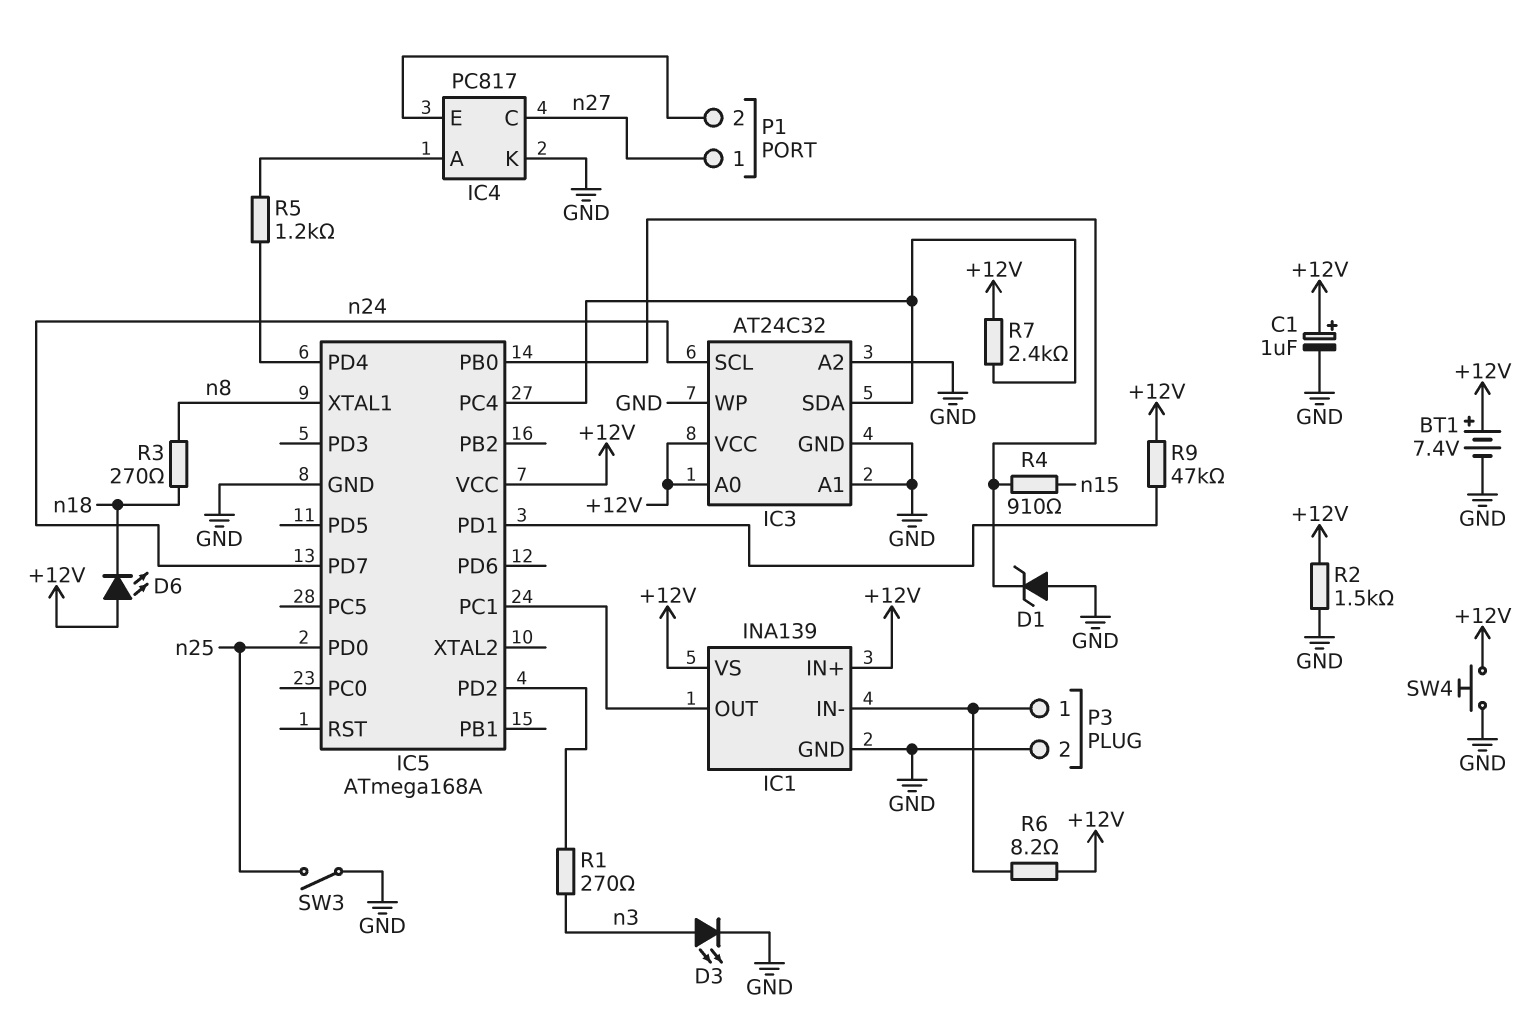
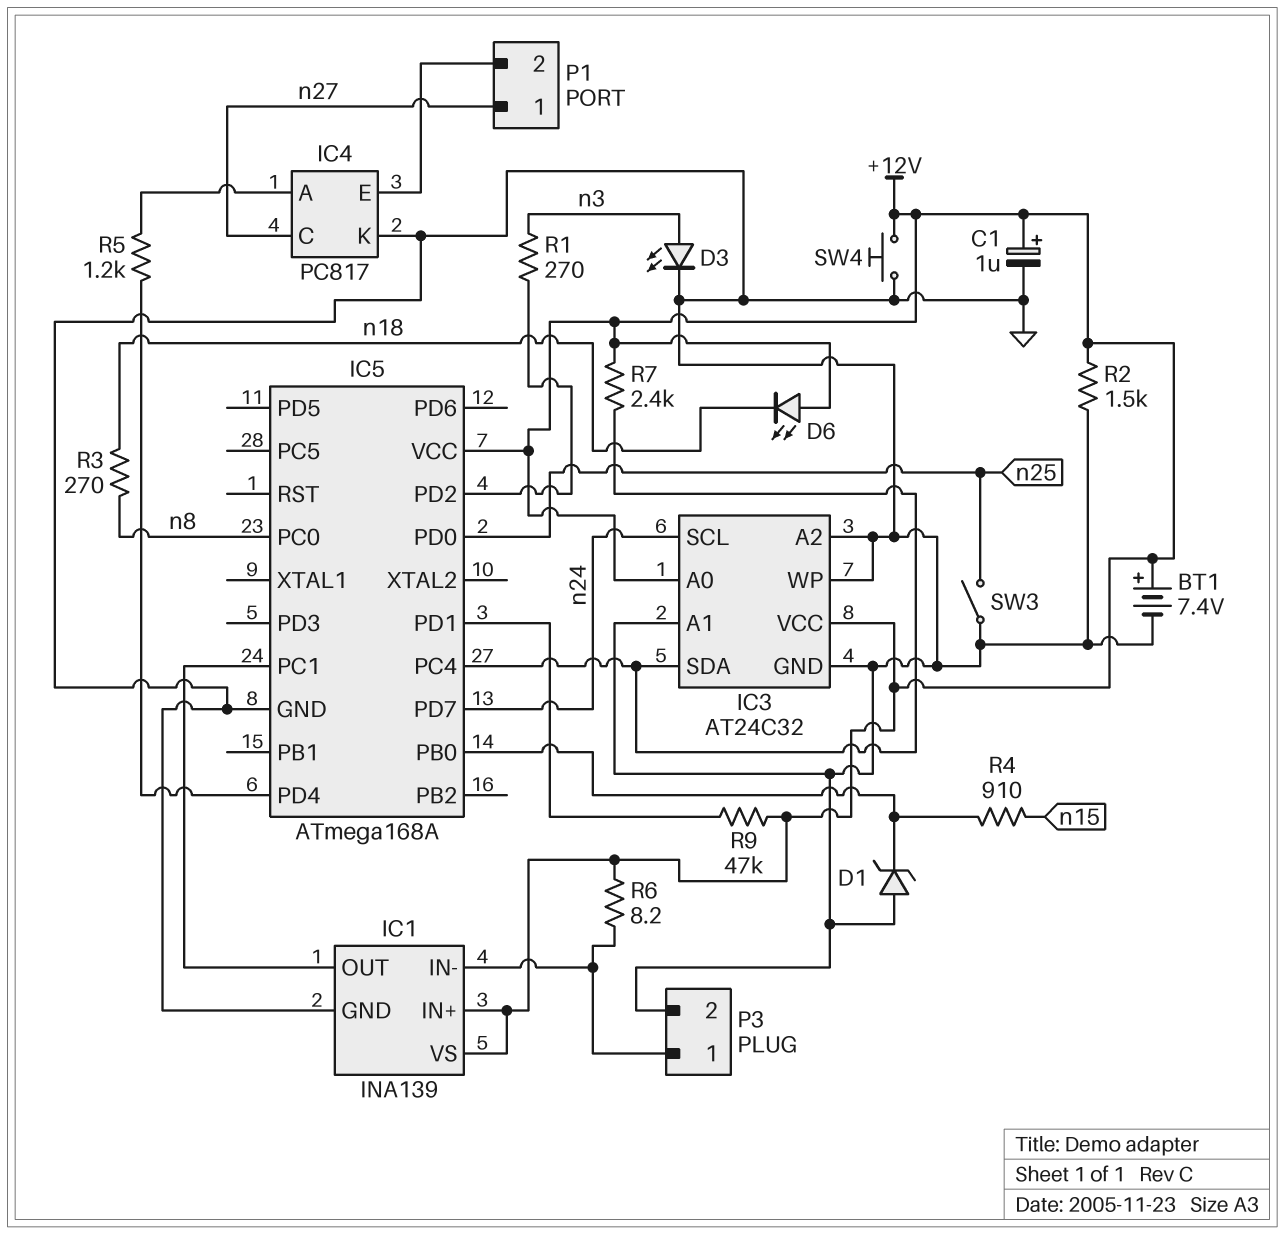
IC5 pin PC0: none -> n8
IC5 pin XTAL1: n8 -> none

